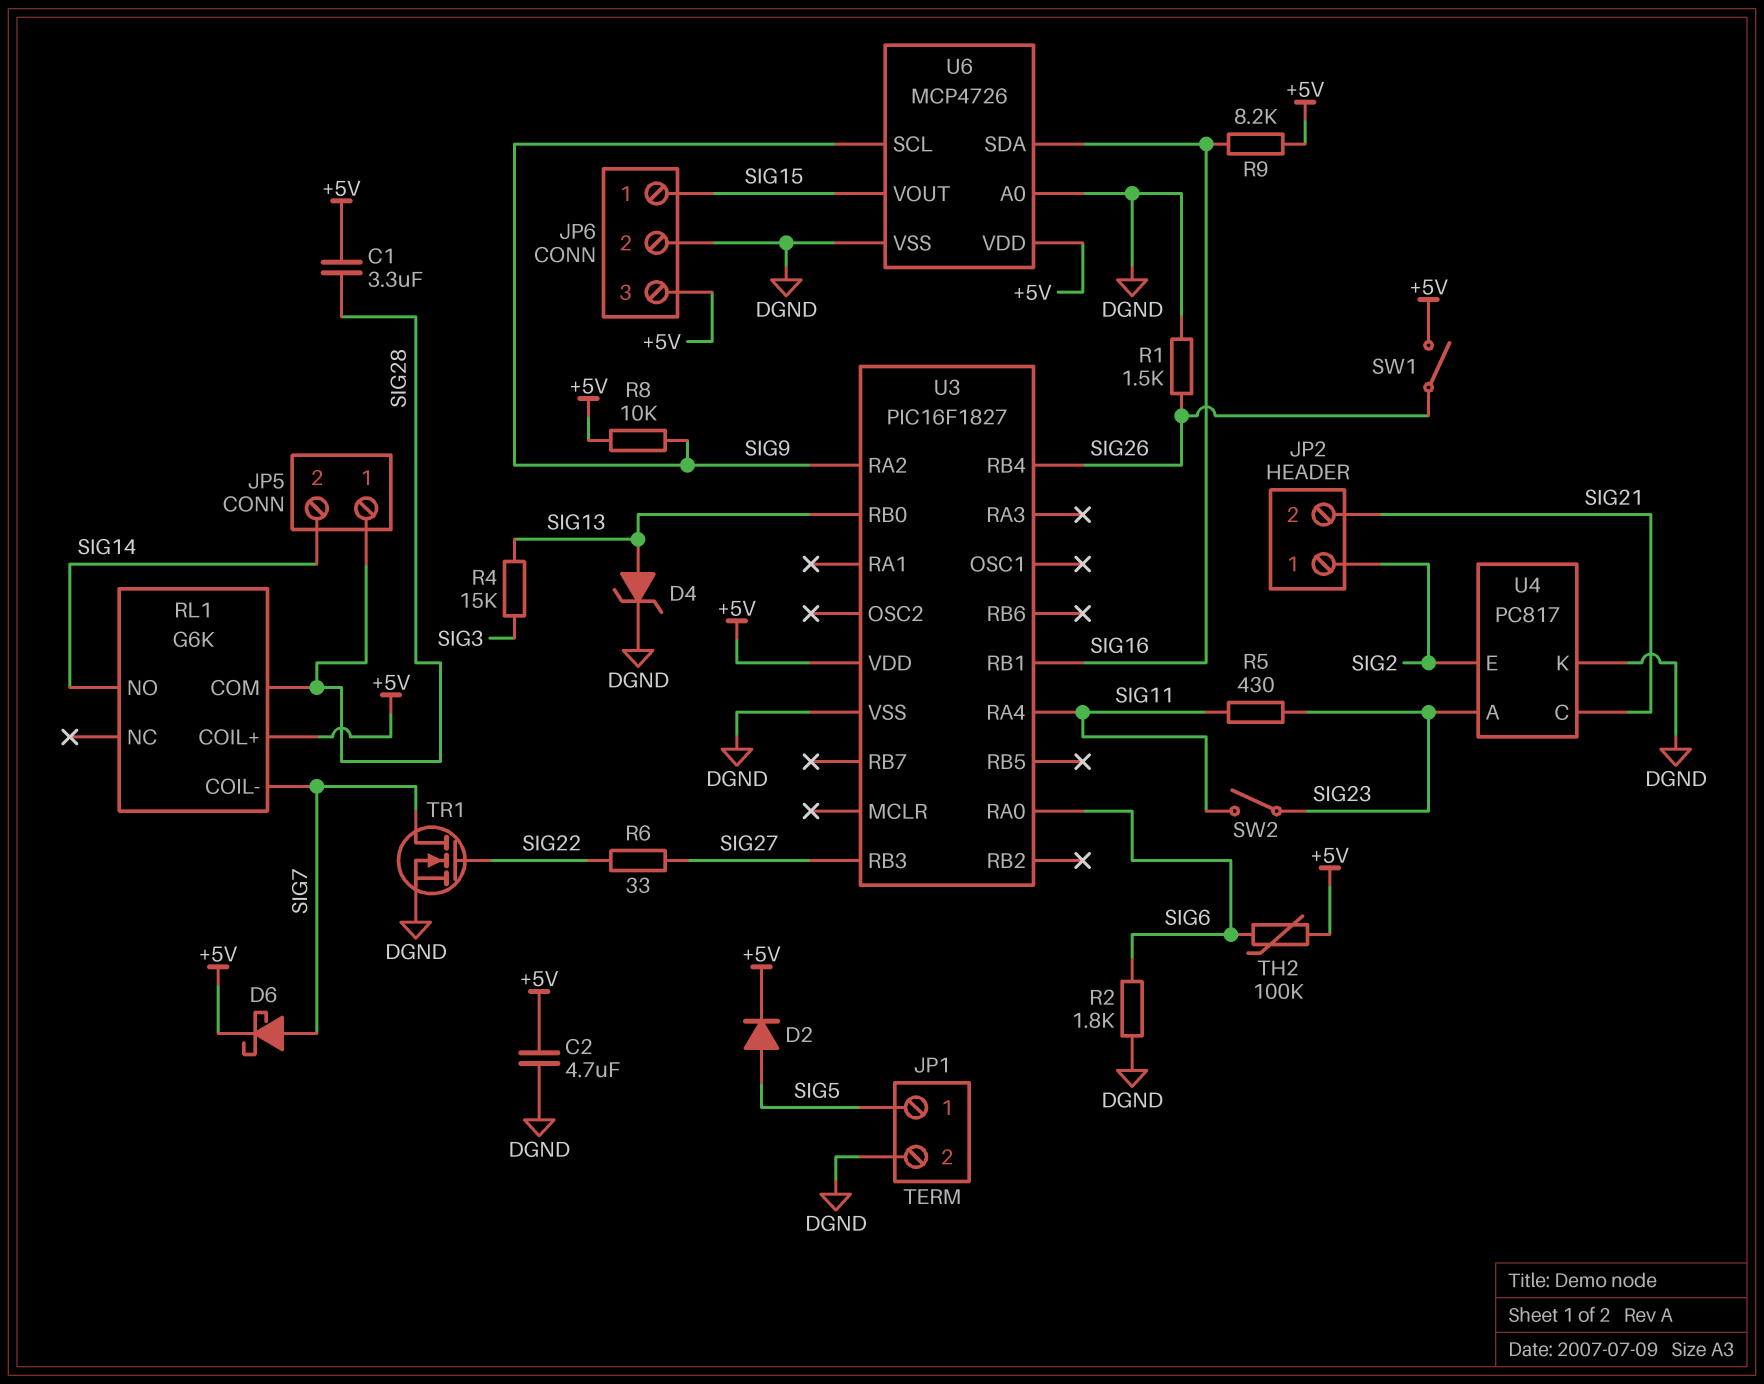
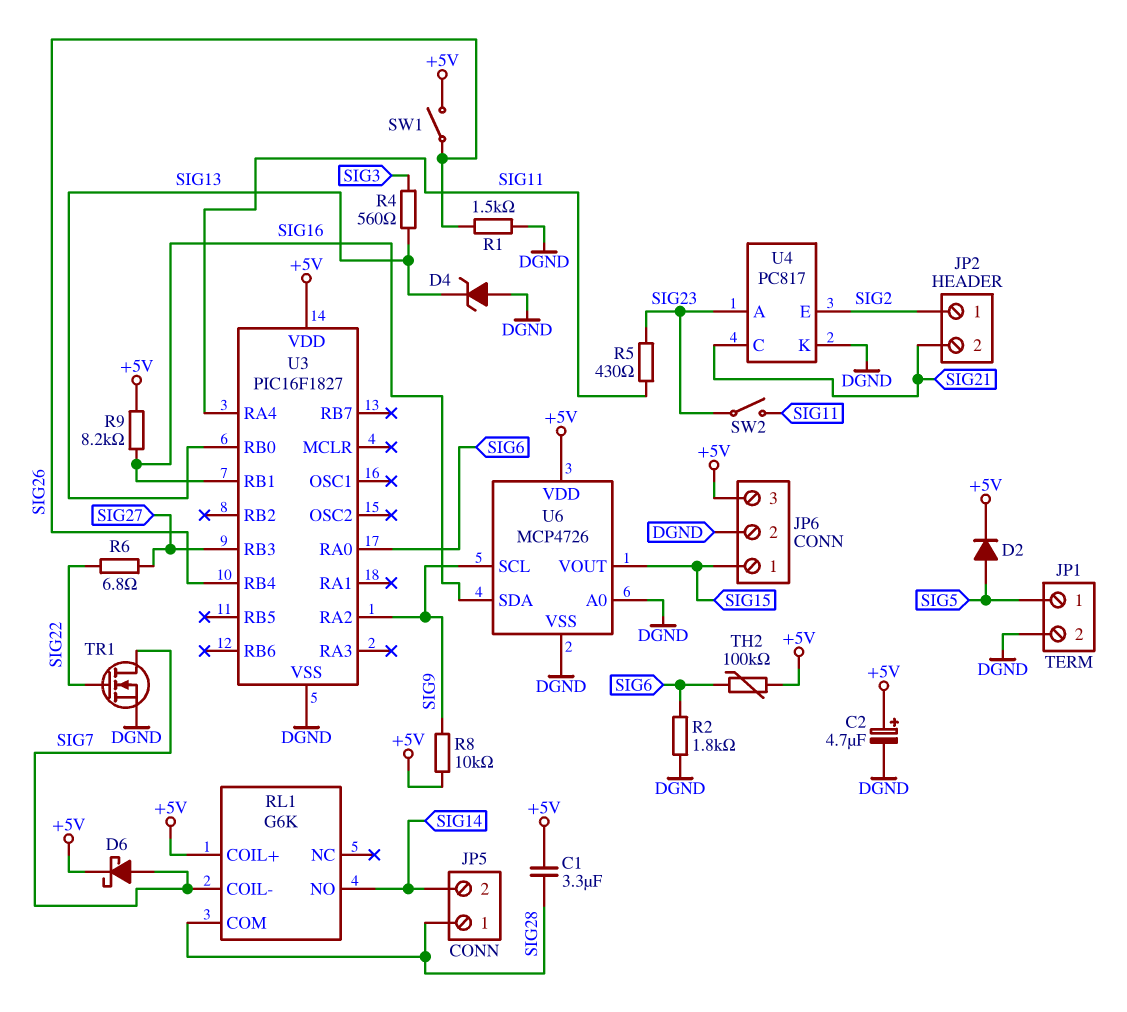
C2: 4.7uF (+5V, DGND) -> 4.7uF (plus +5V, minus DGND)
D4: zener (A SIG13, K DGND) -> zener (A DGND, K SIG13)
R4: 15k (SIG3, SIG13) -> 560 (SIG3, SIG13)
R6: 33 (SIG22, SIG27) -> 6.8 (SIG22, SIG27)

